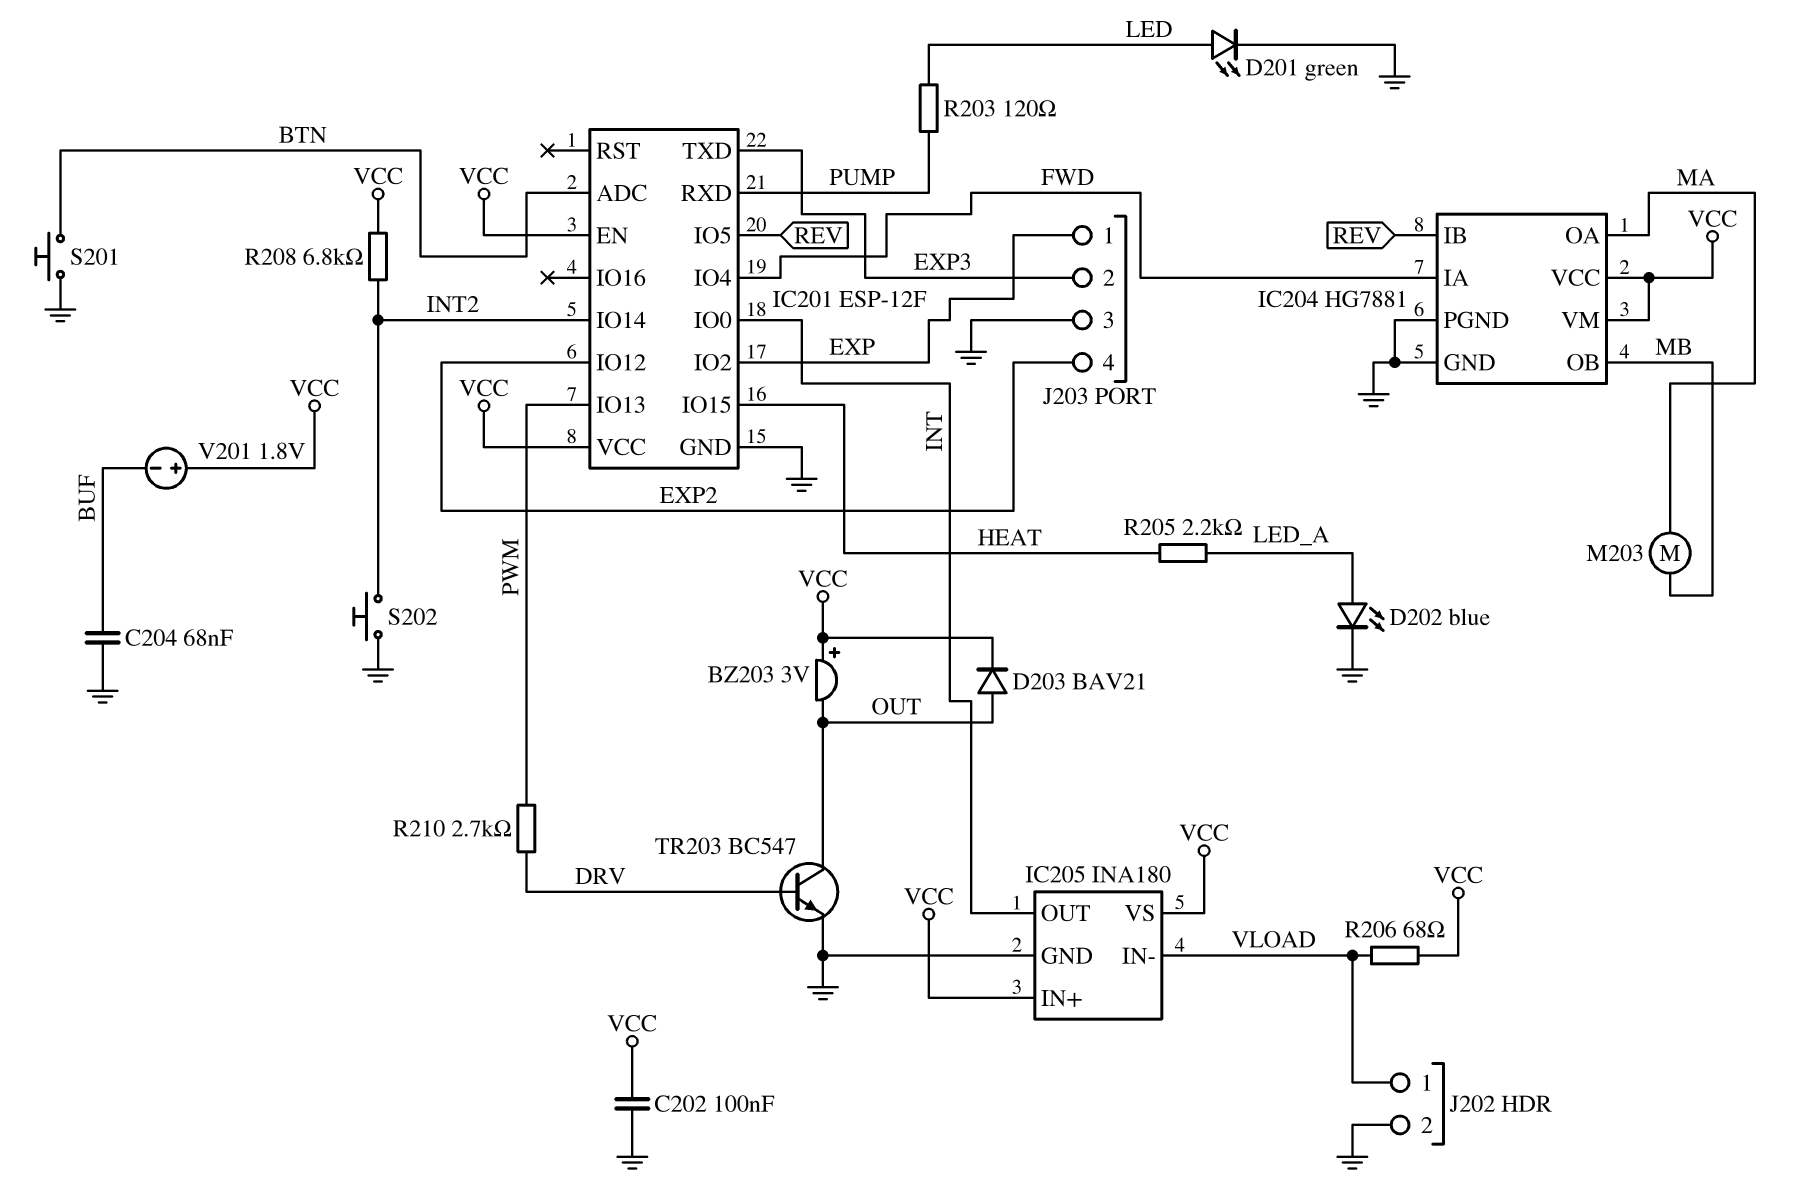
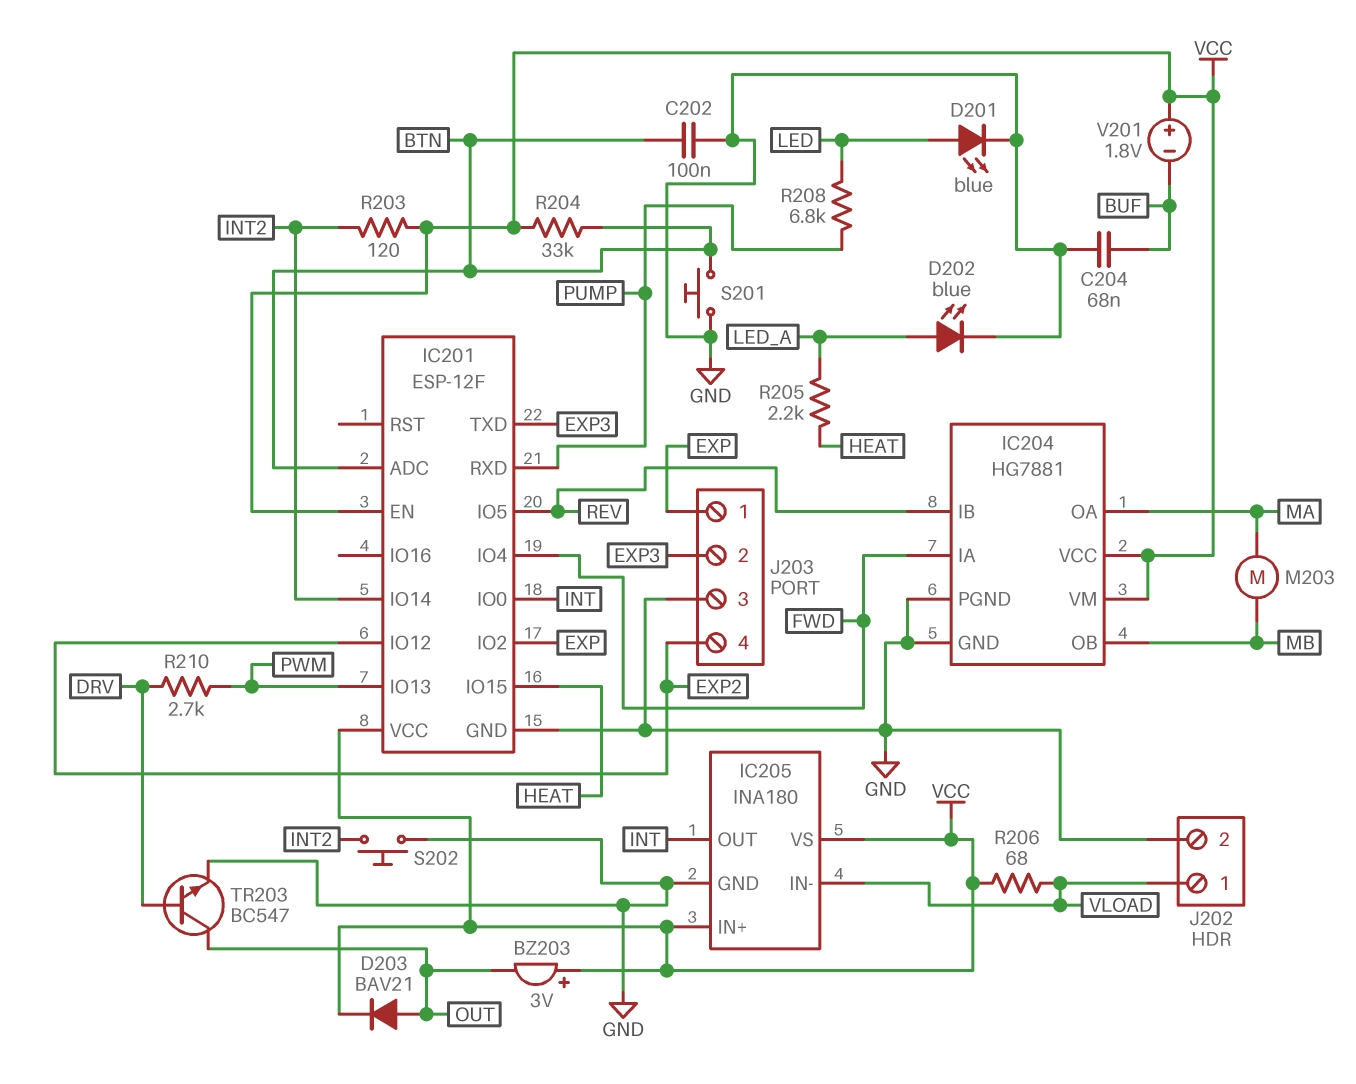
C202: 100nF (GND, VCC) -> 100nF (BTN, GND)
D201: LED green (A LED, K GND) -> LED blue (A LED, K GND)
R203: 120 (LED, PUMP) -> 120 (INT2, VCC)
R204: none -> 33k (BTN, VCC)
R208: 6.8k (INT2, VCC) -> 6.8k (LED, PUMP)

